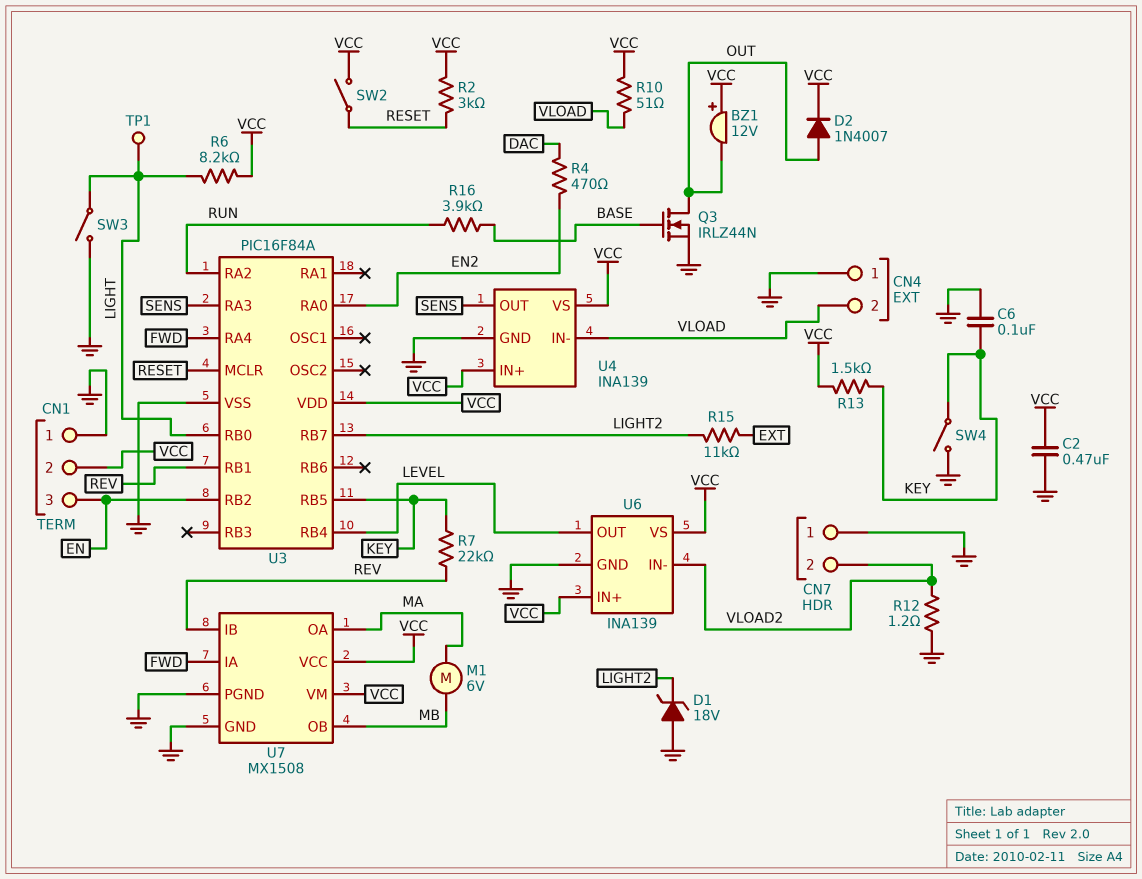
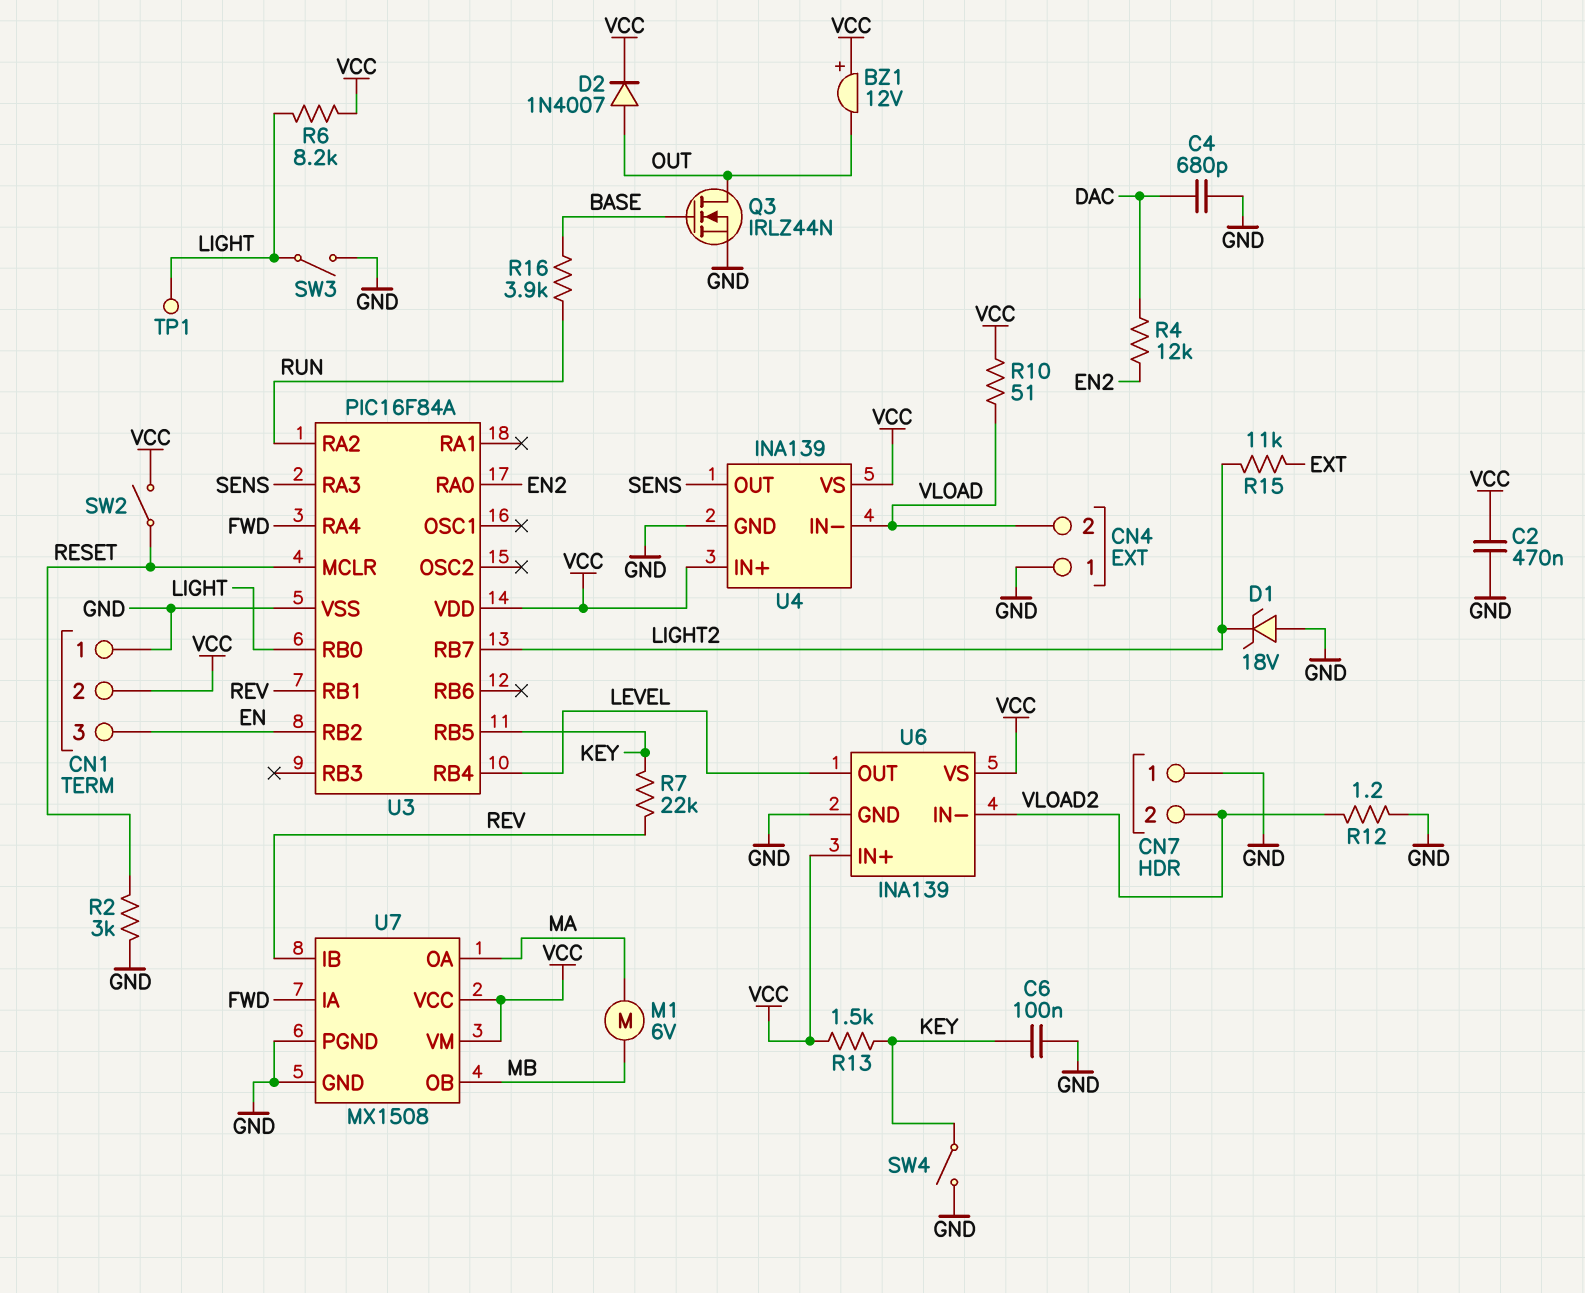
C4: none -> 680pF (DAC, GND)
R2: 3k (RESET, VCC) -> 3k (GND, RESET)
R4: 470 (DAC, EN2) -> 12k (DAC, EN2)

